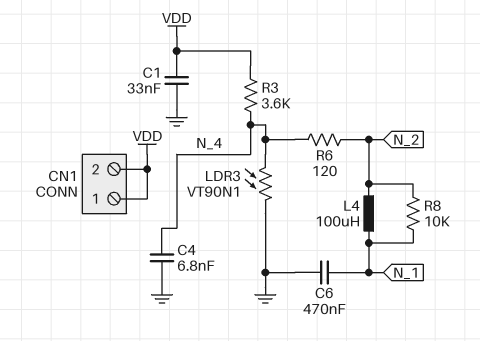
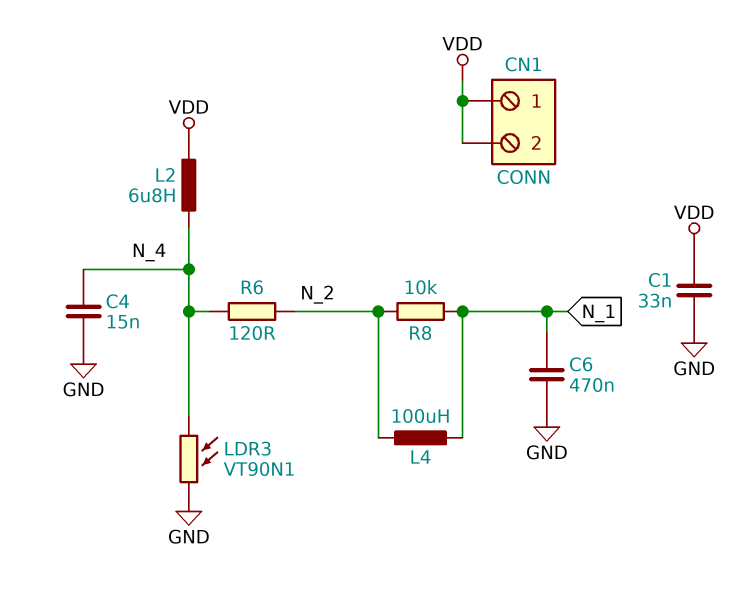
C4: 6.8nF (GND, N_4) -> 15nF (GND, N_4)
L2: none -> 6.8uH (N_4, VDD)
R3: 3.6k (N_4, VDD) -> none

